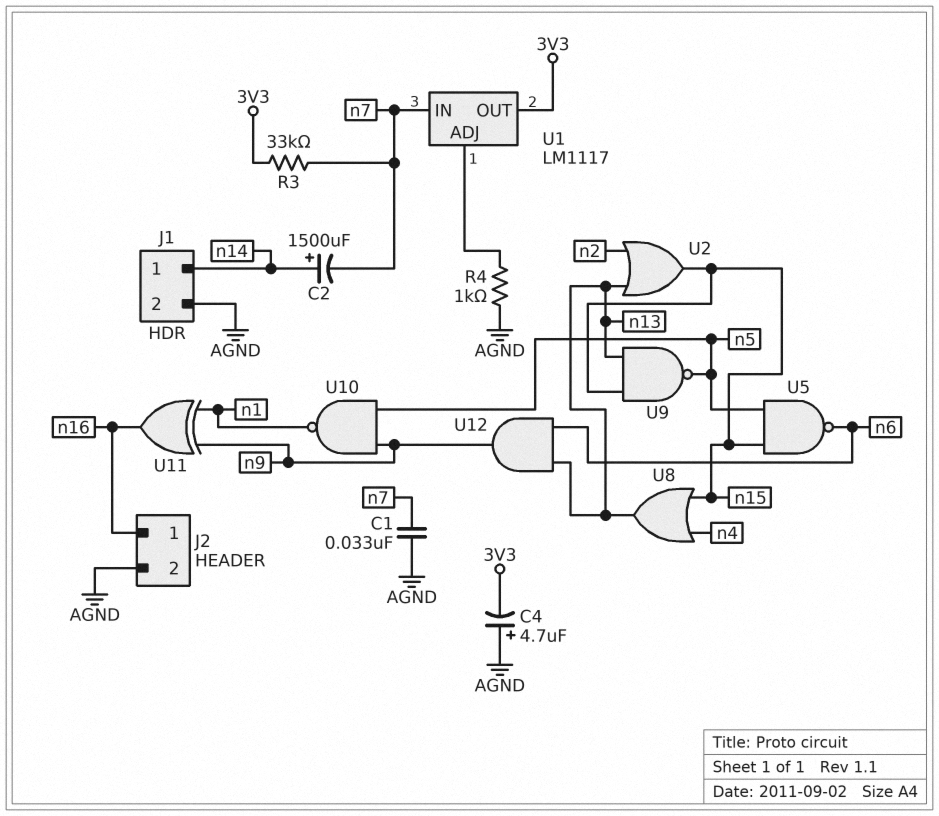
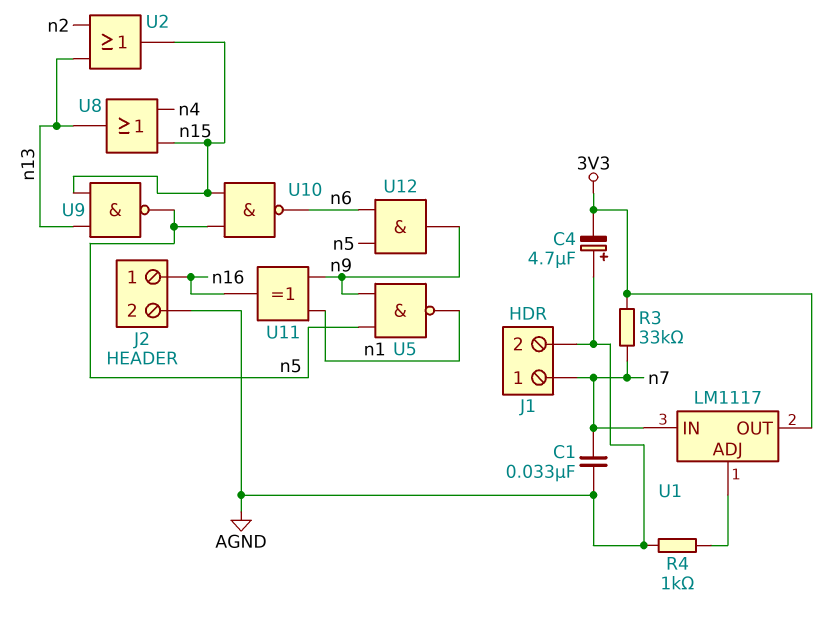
C2: 1500uF (plus n14, minus n7) -> none
J1 pin 1: n14 -> n7
U5: NAND (in n5, in n15, out n6) -> NAND (in n5, in n9, out n1)
U10: NAND (in n5, in n9, out n1) -> NAND (in n5, in n15, out n6)
U12: AND (in n6, in n13, out n9) -> AND (in n5, in n6, out n9)

